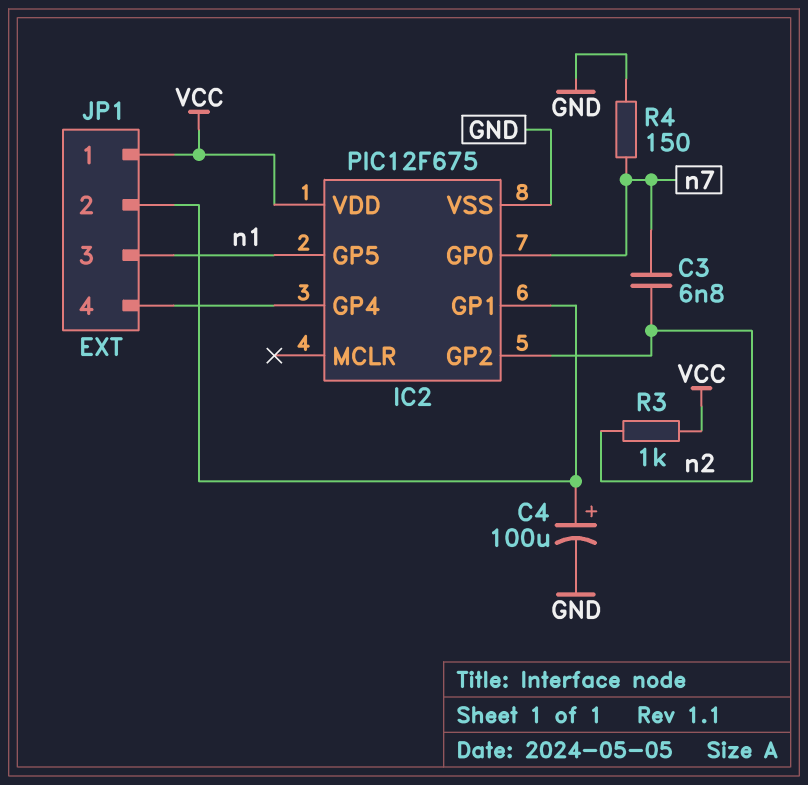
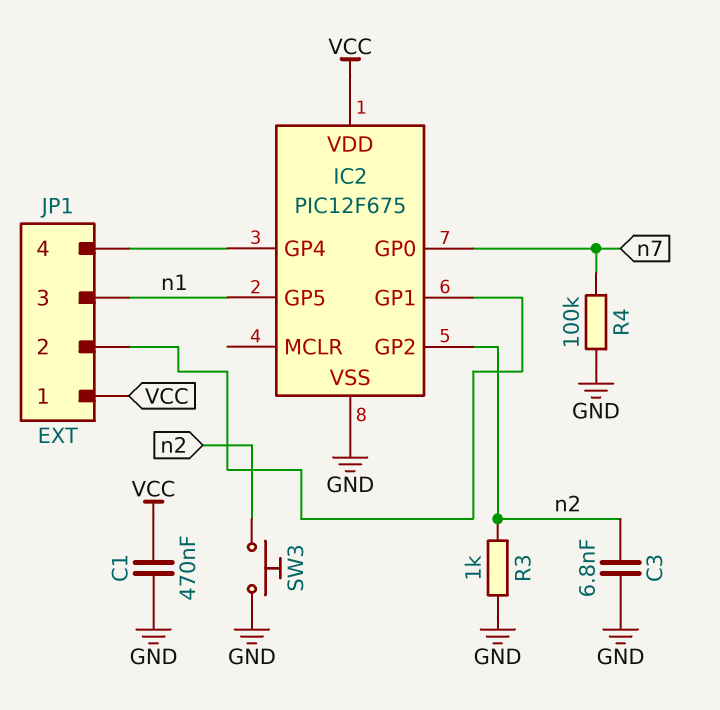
C1: none -> 470nF (GND, VCC)
C3: 6.8nF (n2, n7) -> 6.8nF (GND, n2)
C4: 100uF (plus IC2/GP1, minus GND) -> none
R3: 1k (VCC, n2) -> 1k (GND, n2)
R4: 150 (GND, n7) -> 100k (GND, n7)
SW3: none -> button (GND, n2)

